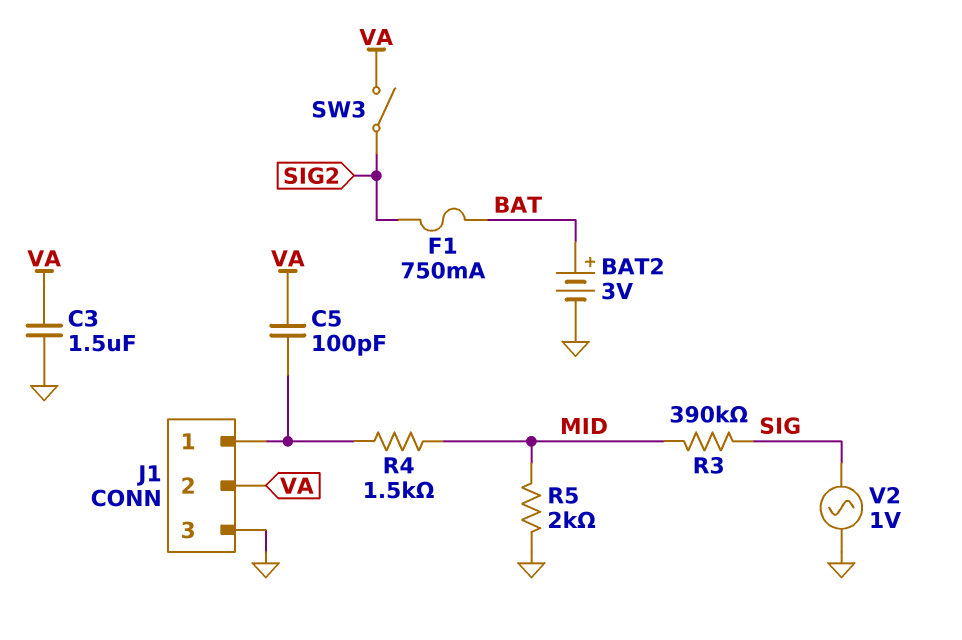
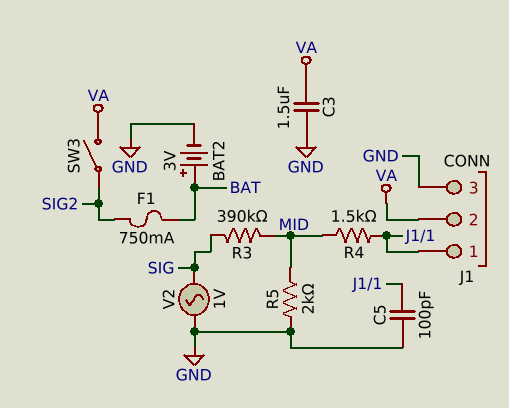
C5: 100pF (J1/1, VA) -> 100pF (GND, J1/1)

